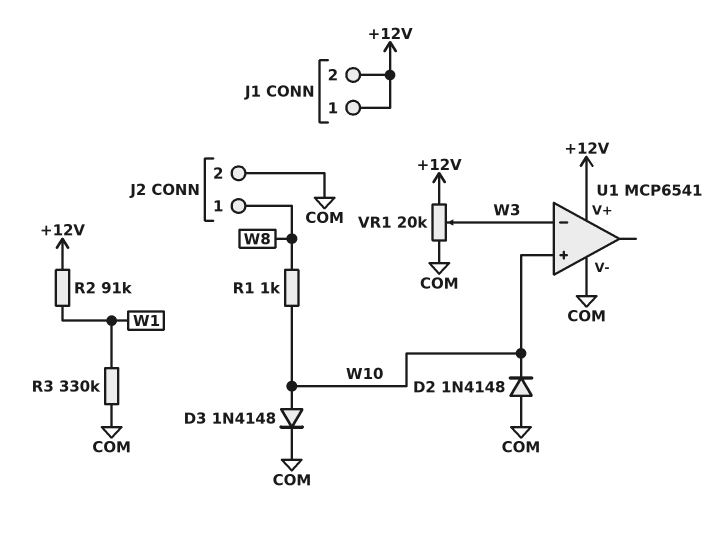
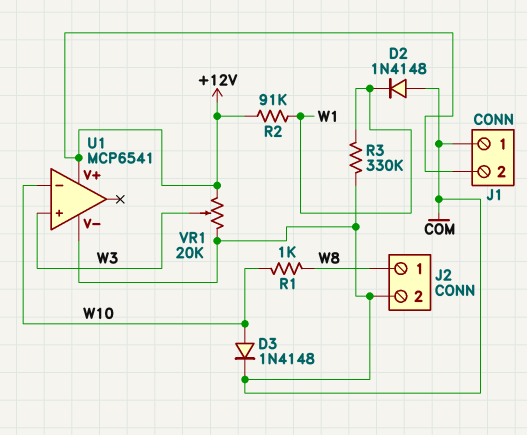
D2: diode 1N4148 (A COM, K W10) -> diode 1N4148 (A COM, K W1)
J1 pin 1: +12V -> COM
U1 pin in+: W10 -> W3
U1 pin in-: W3 -> W10

